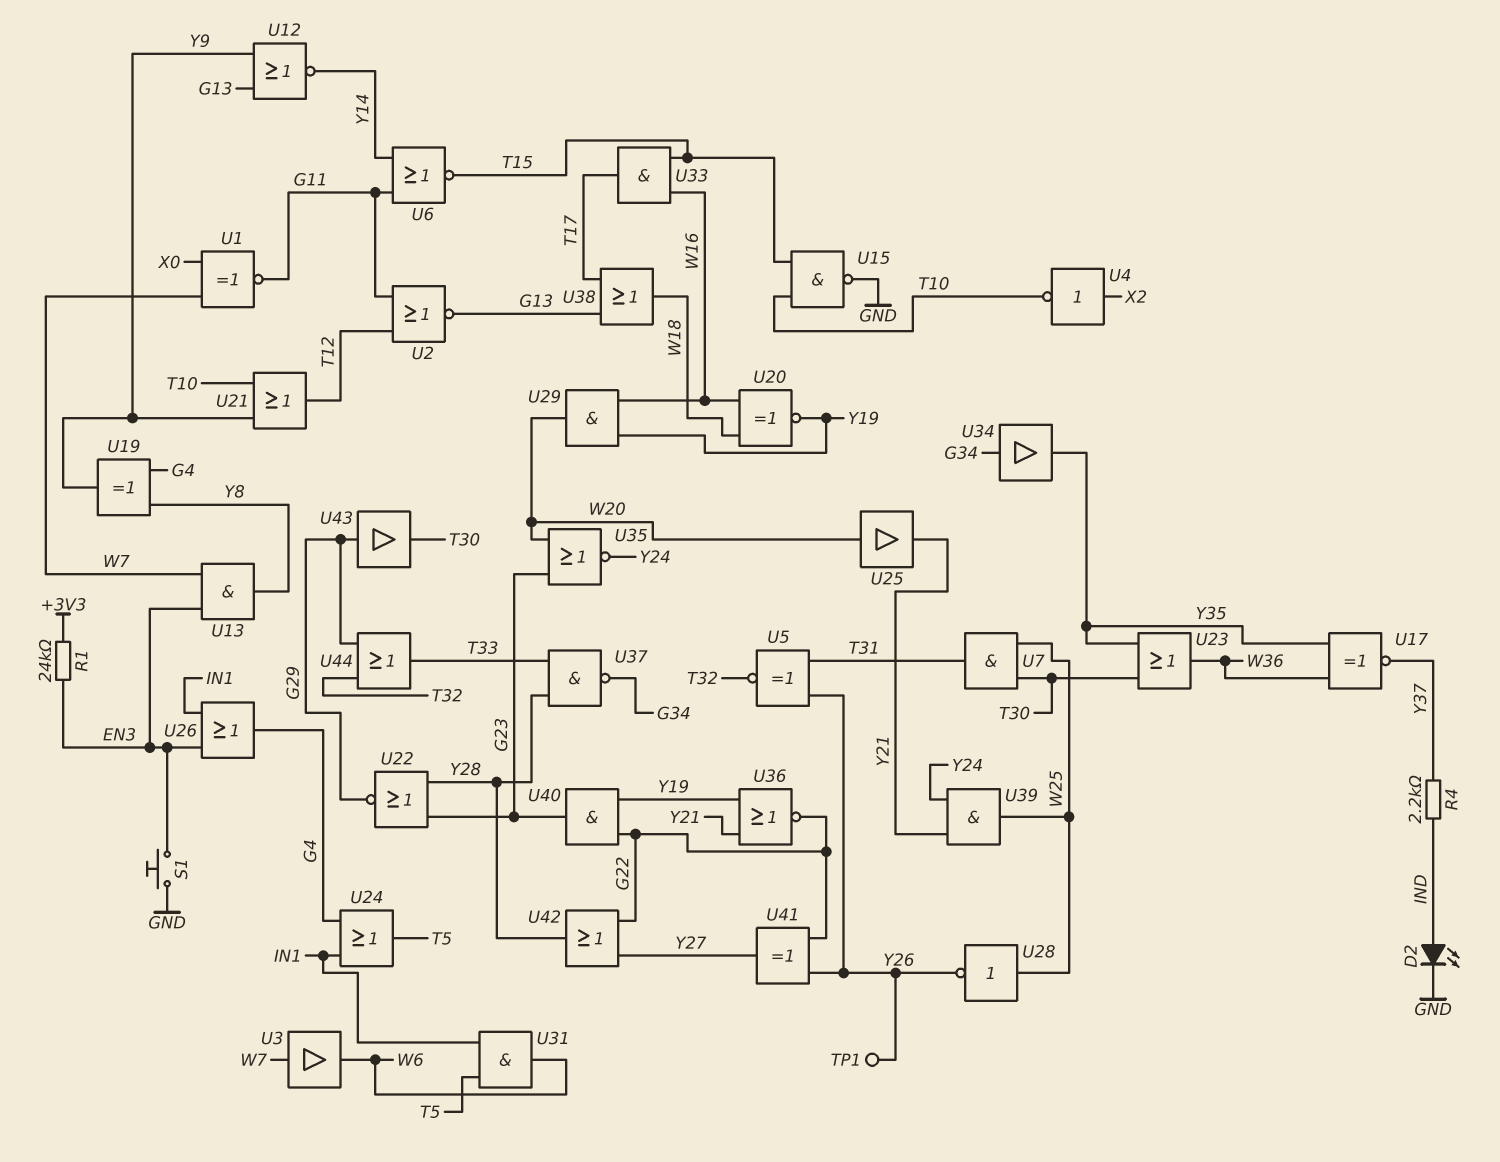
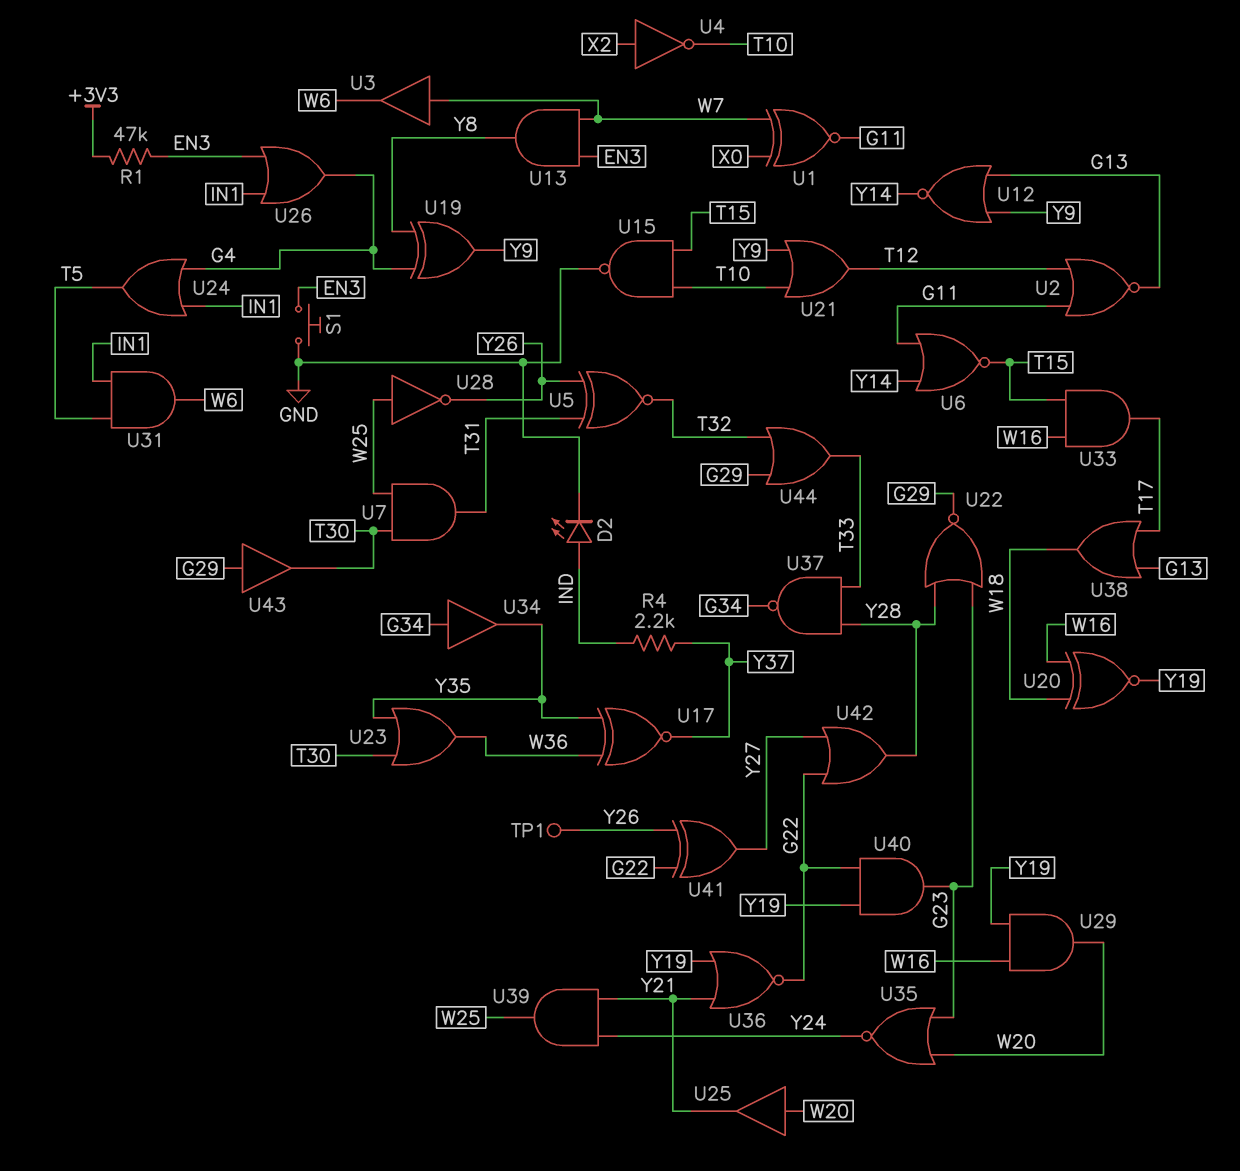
R1: 24k (+3V3, EN3) -> 47k (+3V3, EN3)

